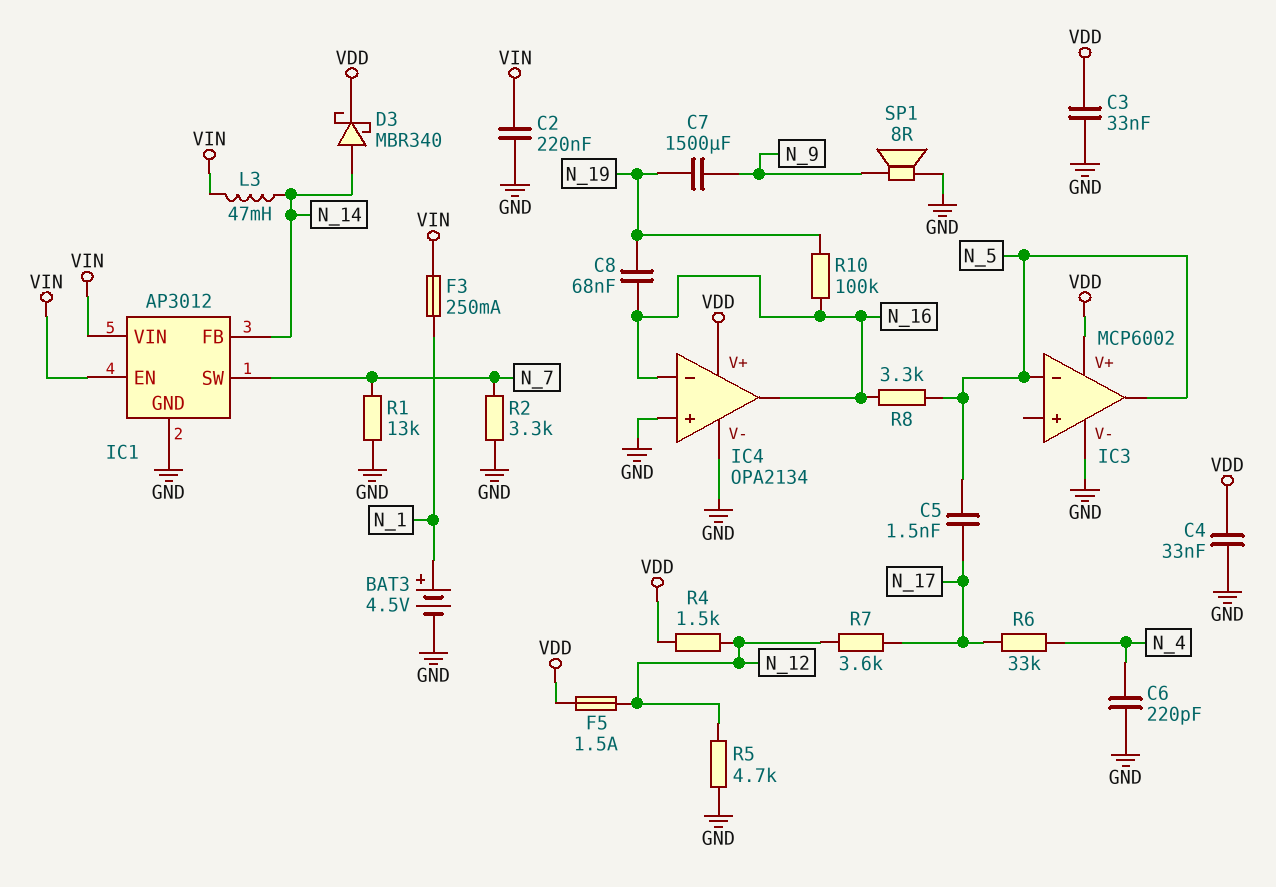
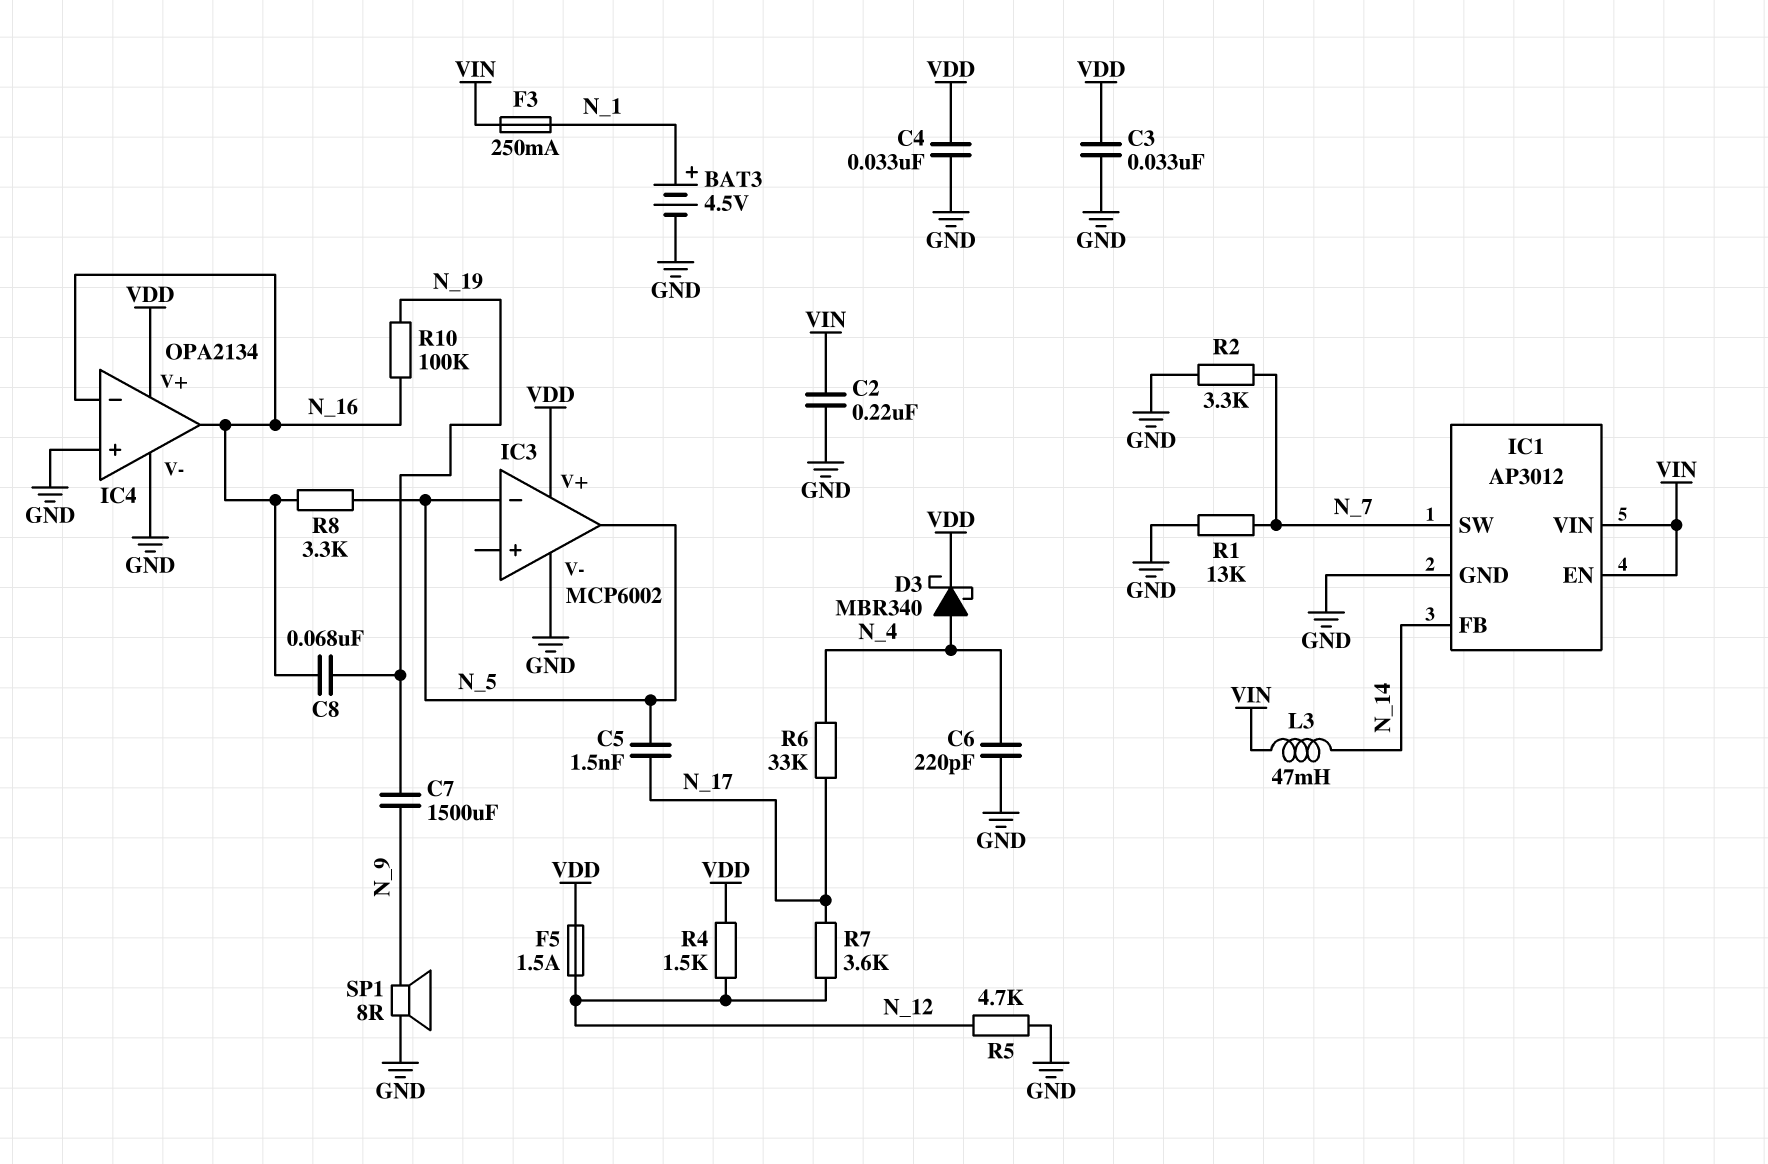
D3: schottky MBR340 (A N_14, K VDD) -> schottky MBR340 (A N_4, K VDD)

